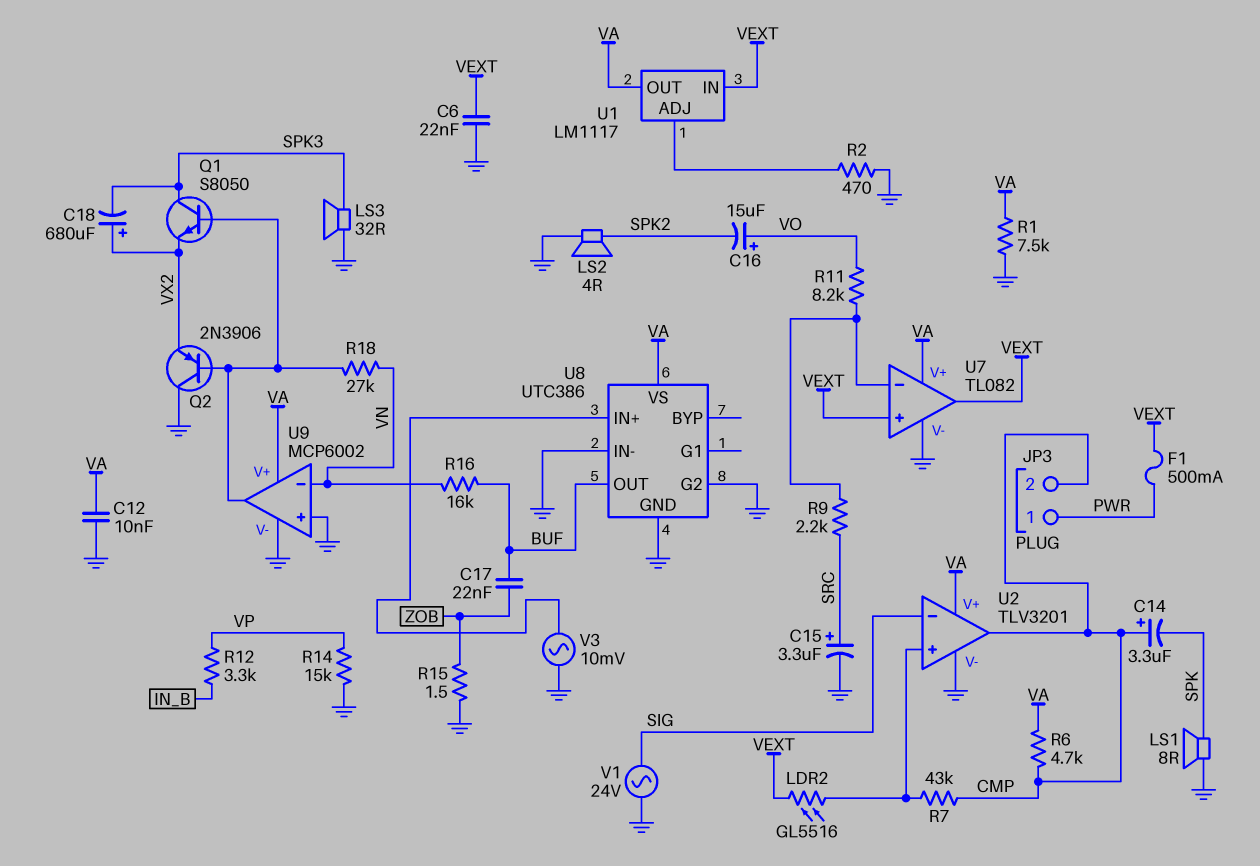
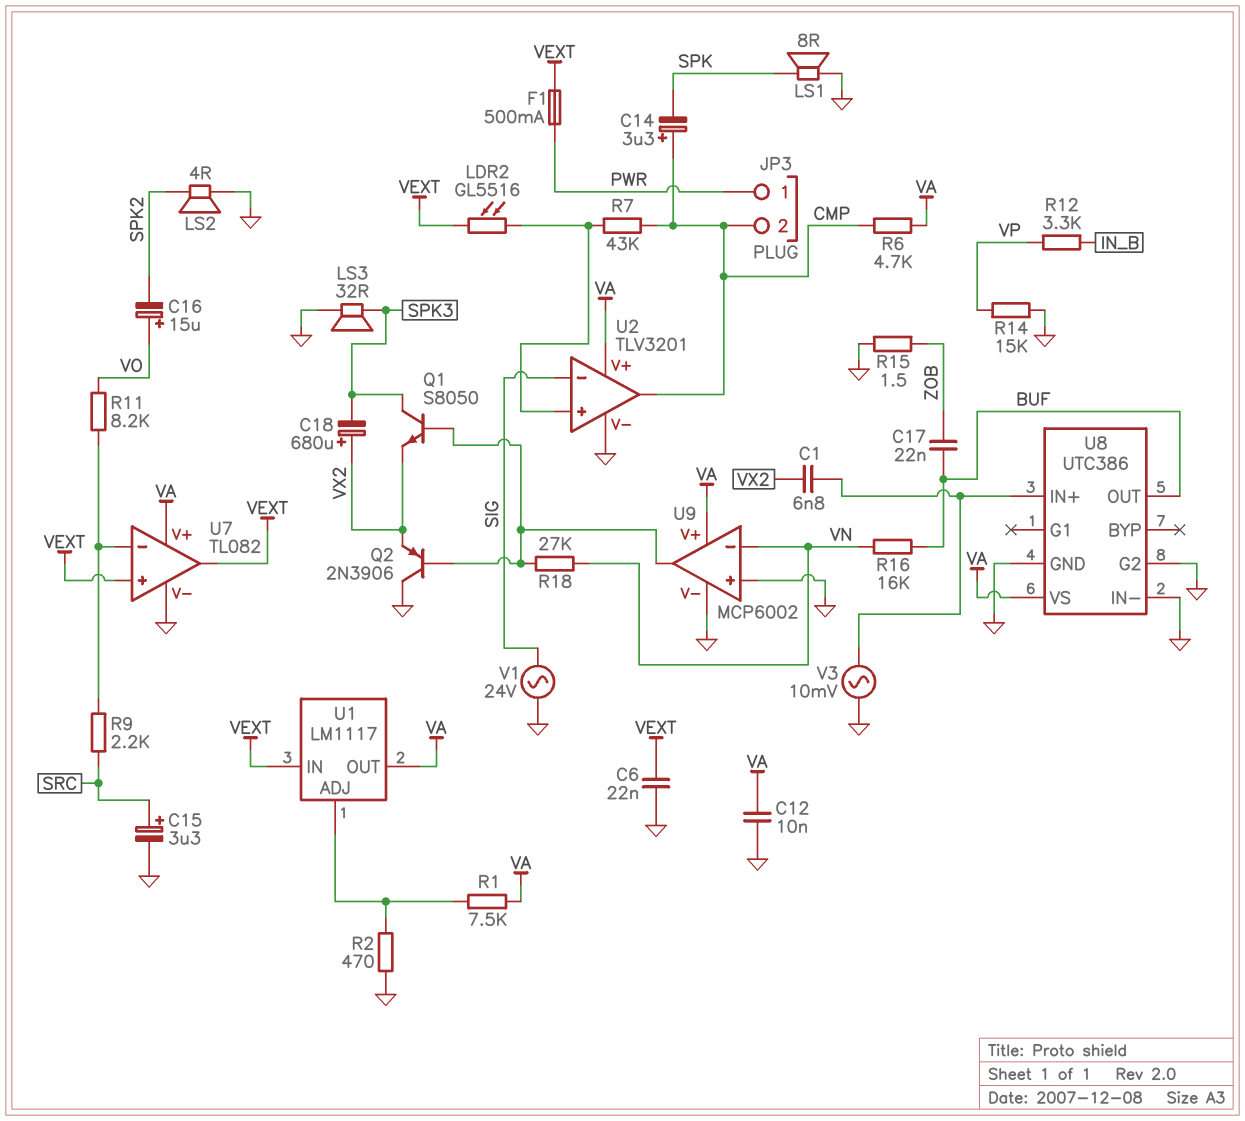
C1: none -> 6.8nF (U8/IN+, VX2)
R1: 7.5k (GND, VA) -> 7.5k (U1/ADJ, VA)

